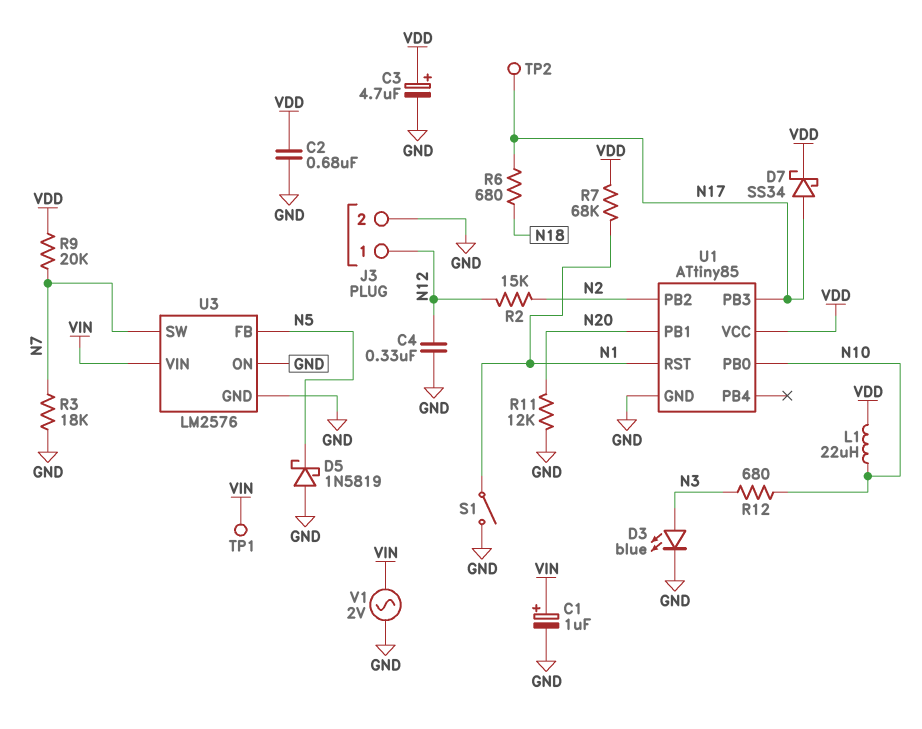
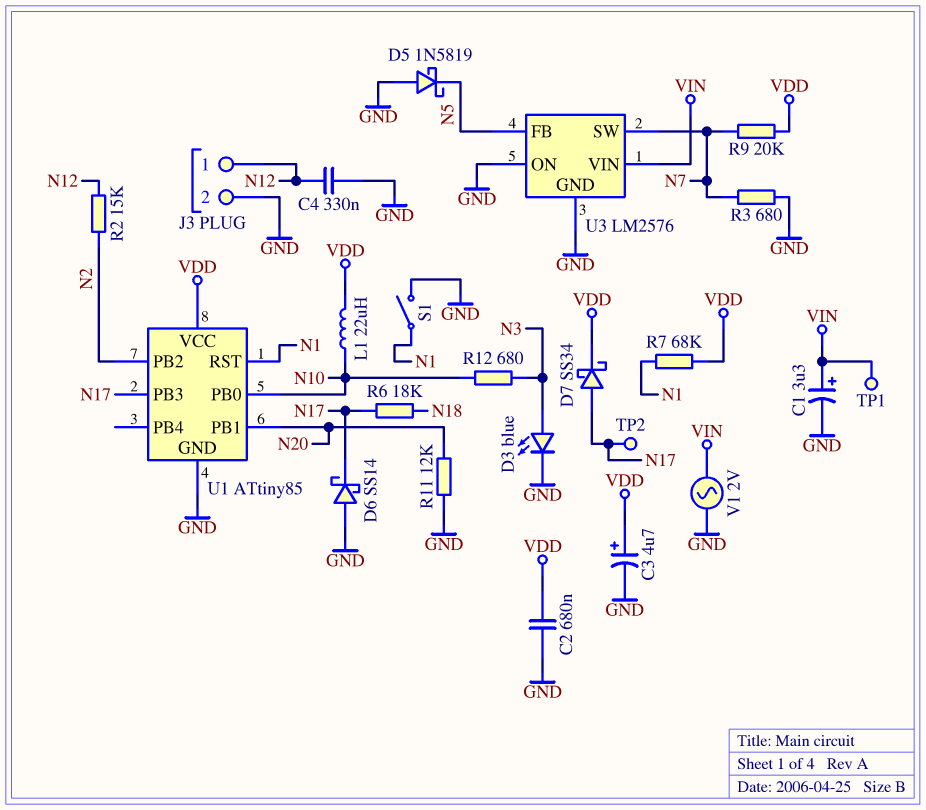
C1: 1uF (plus VIN, minus GND) -> 3.3uF (plus VIN, minus GND)
D6: none -> schottky SS14 (A GND, K N17)
R3: 18k (GND, N7) -> 680 (GND, N7)
R6: 680 (N17, N18) -> 18k (N17, N18)

